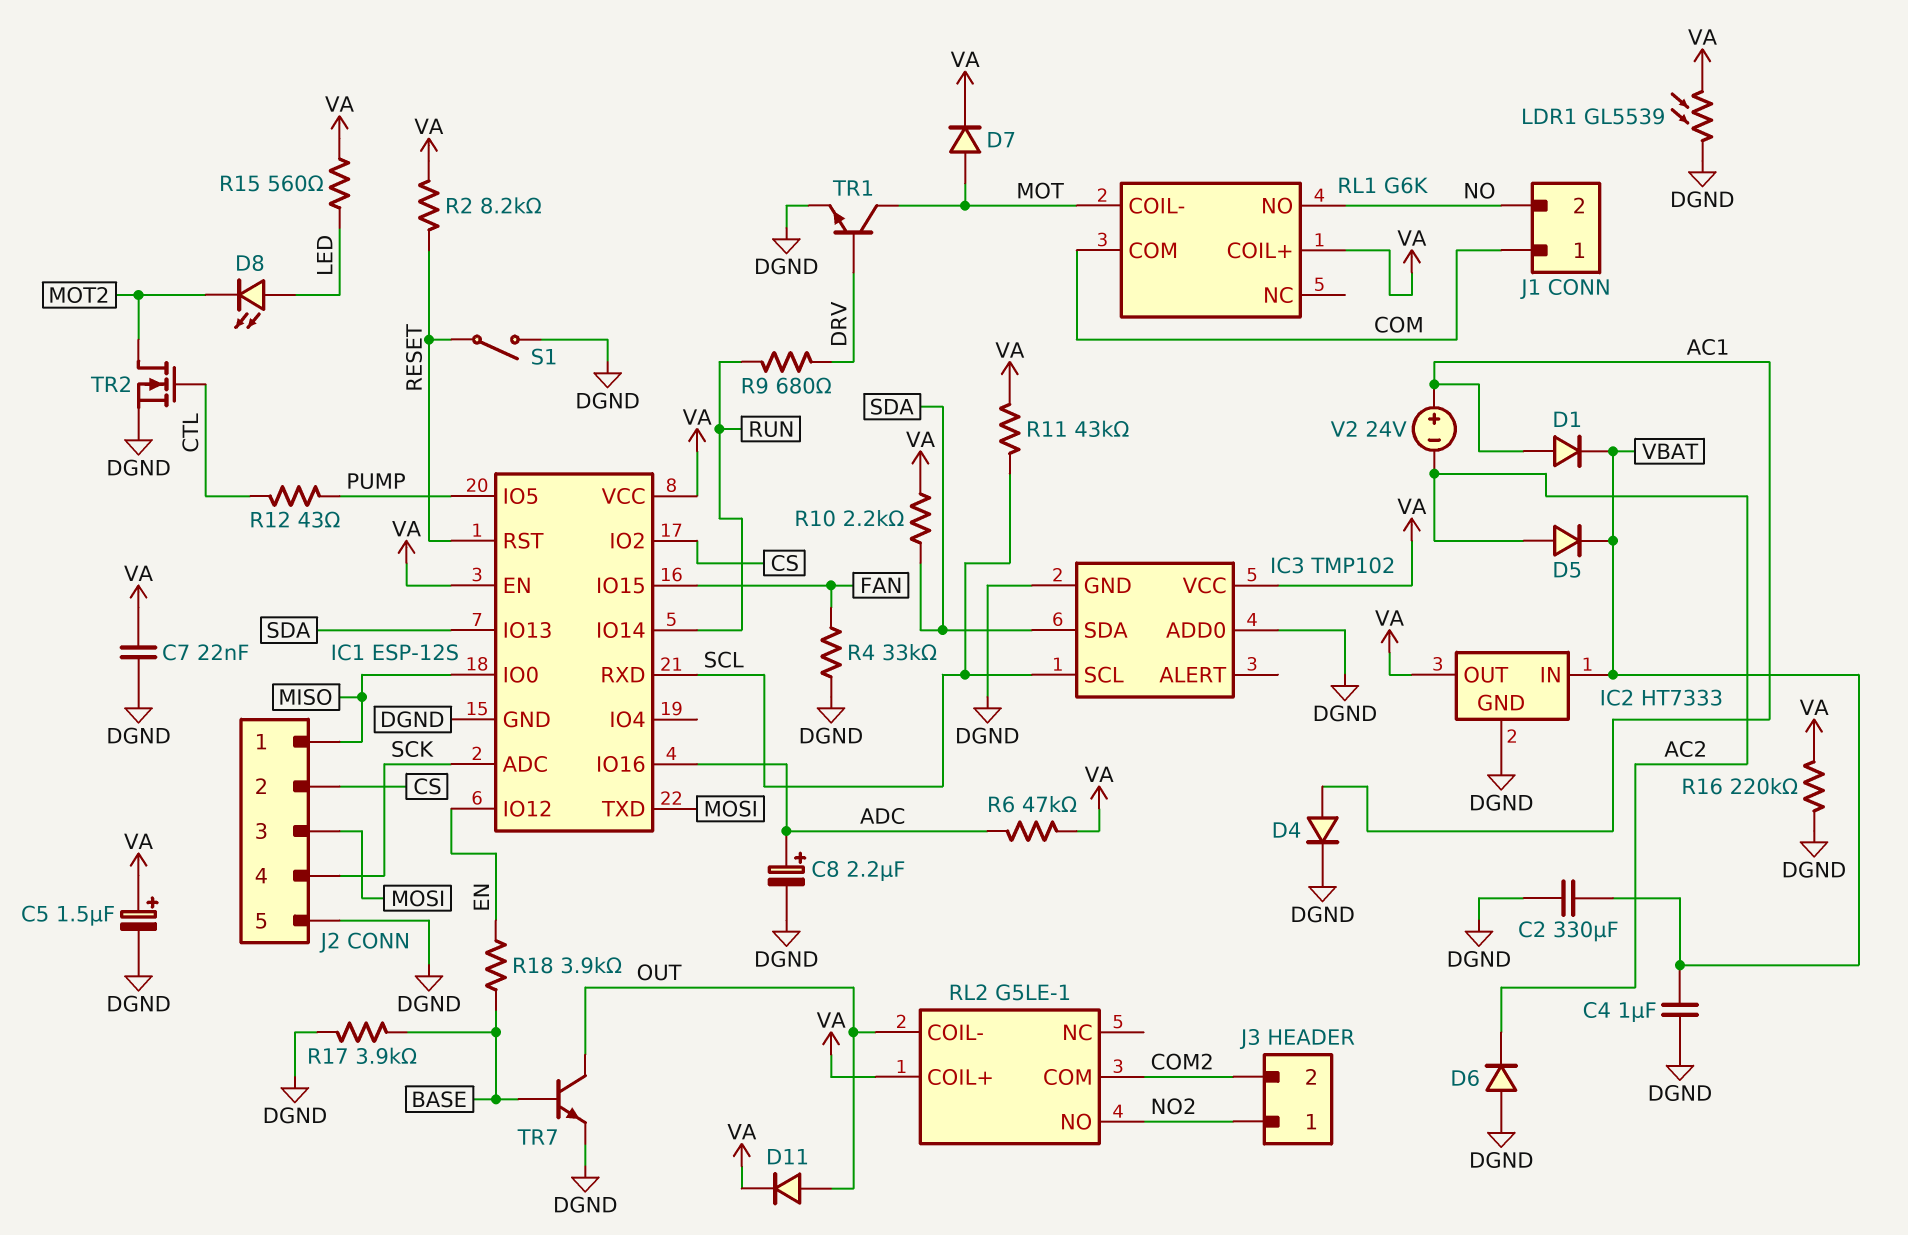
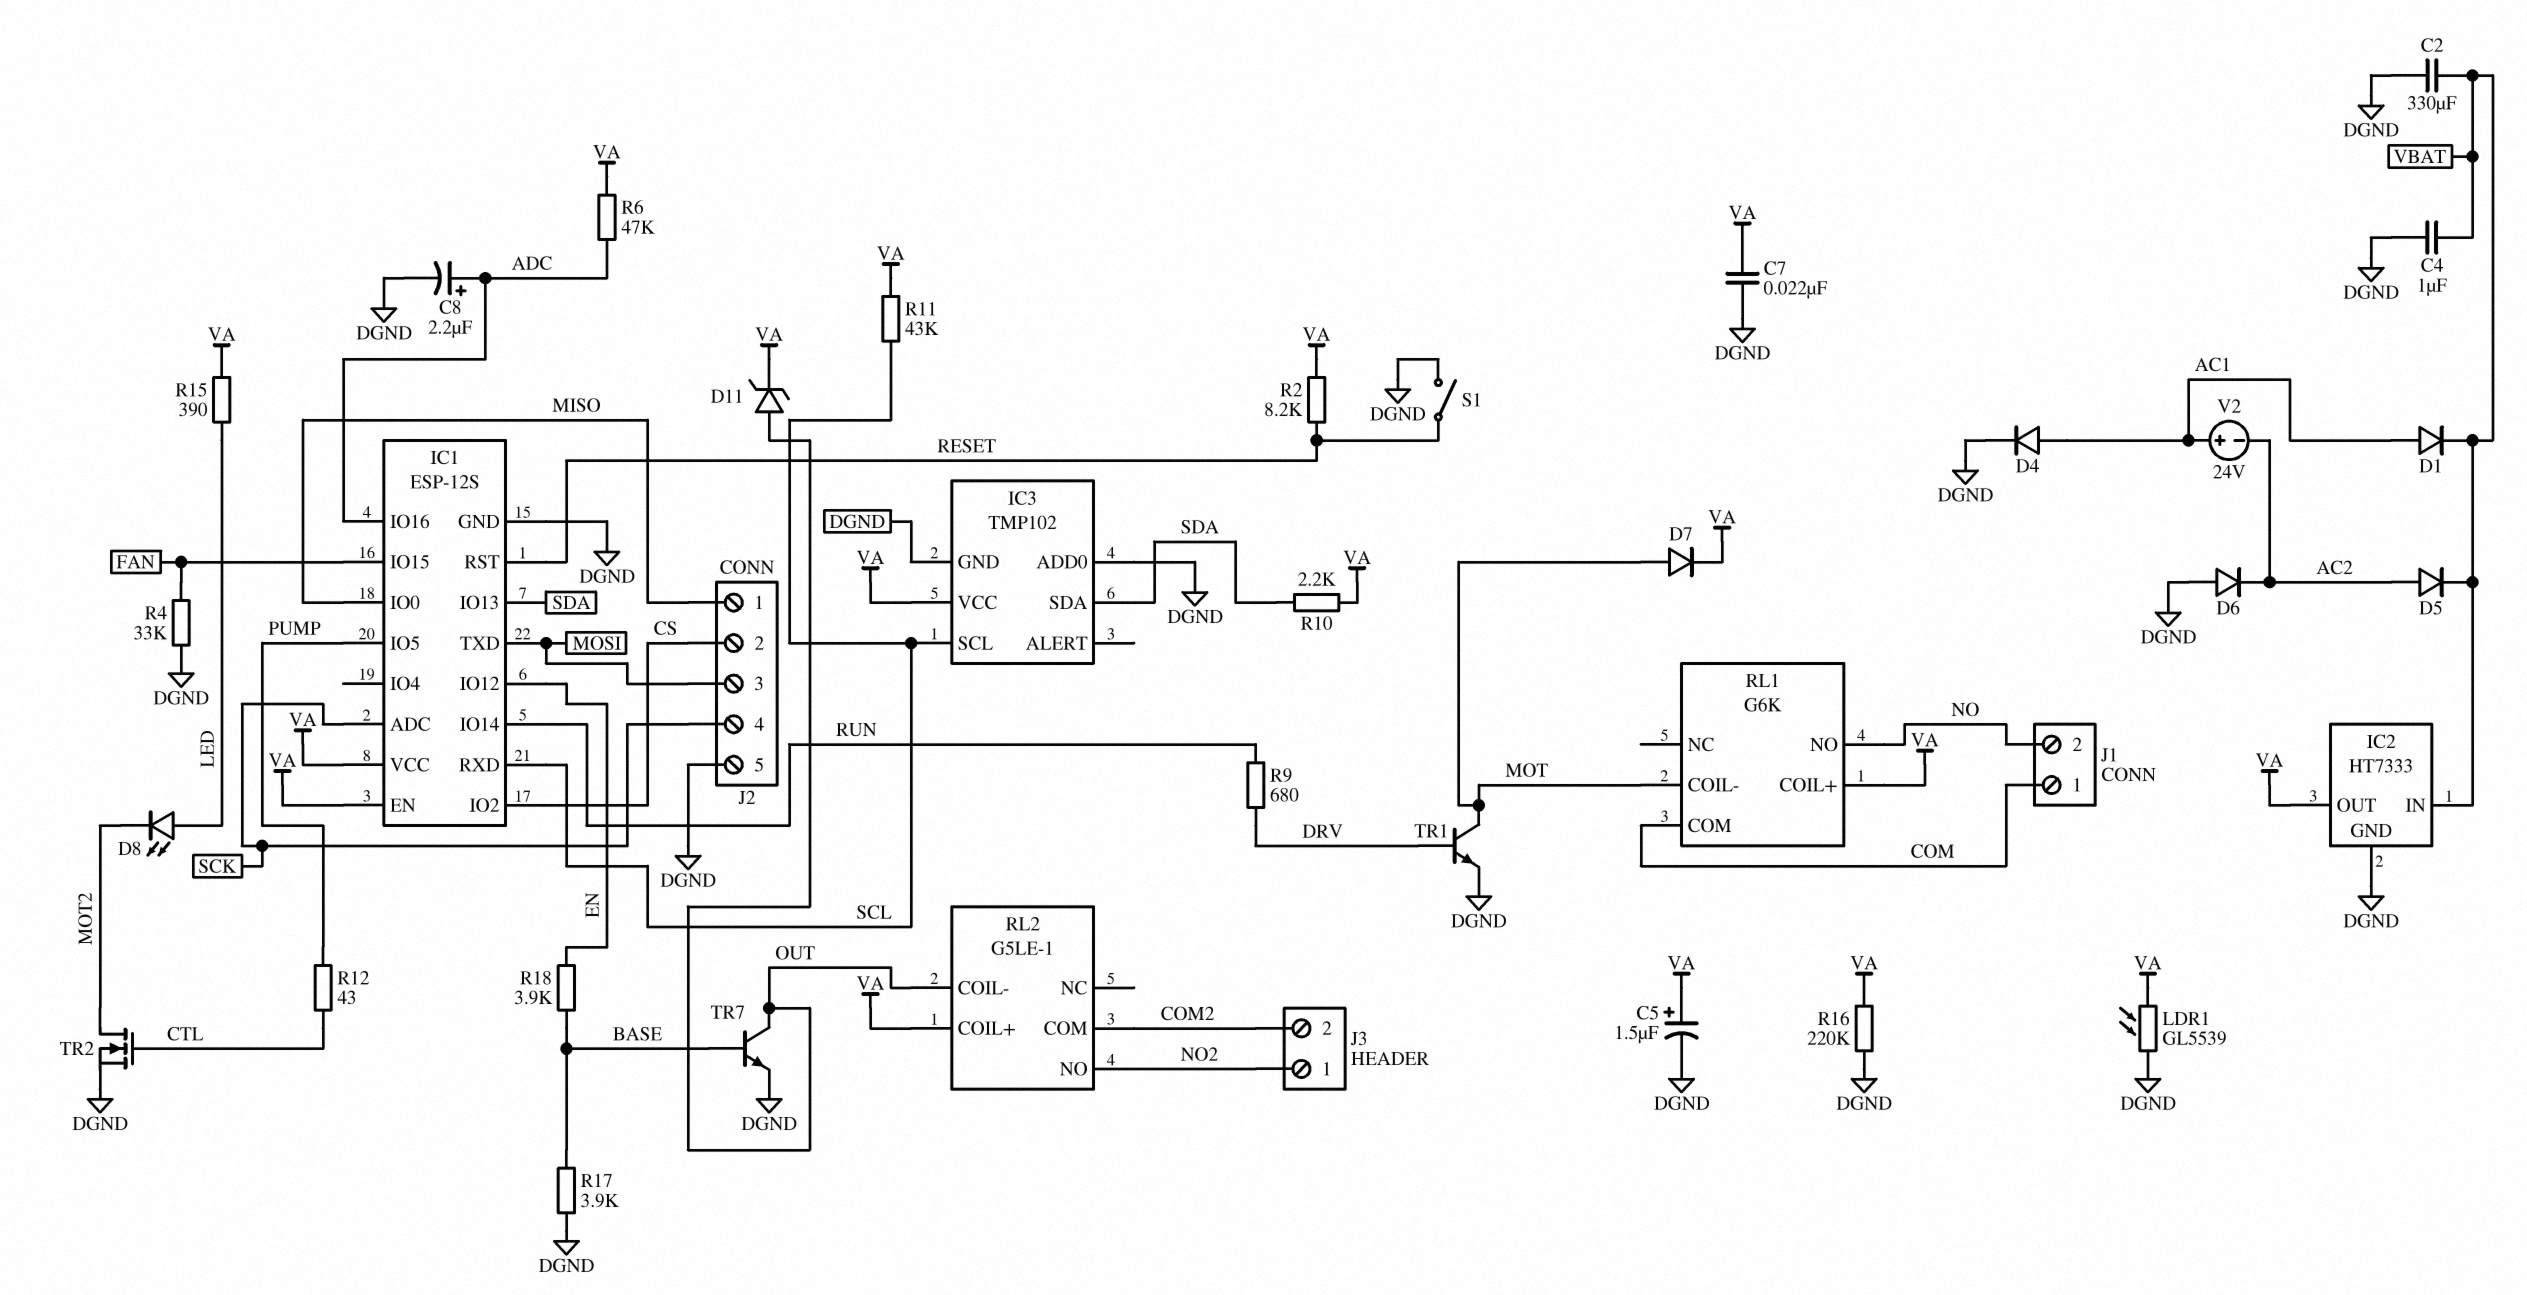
D11: diode (A OUT, K VA) -> zener (A OUT, K VA)
R15: 560 (LED, VA) -> 390 (LED, VA)

